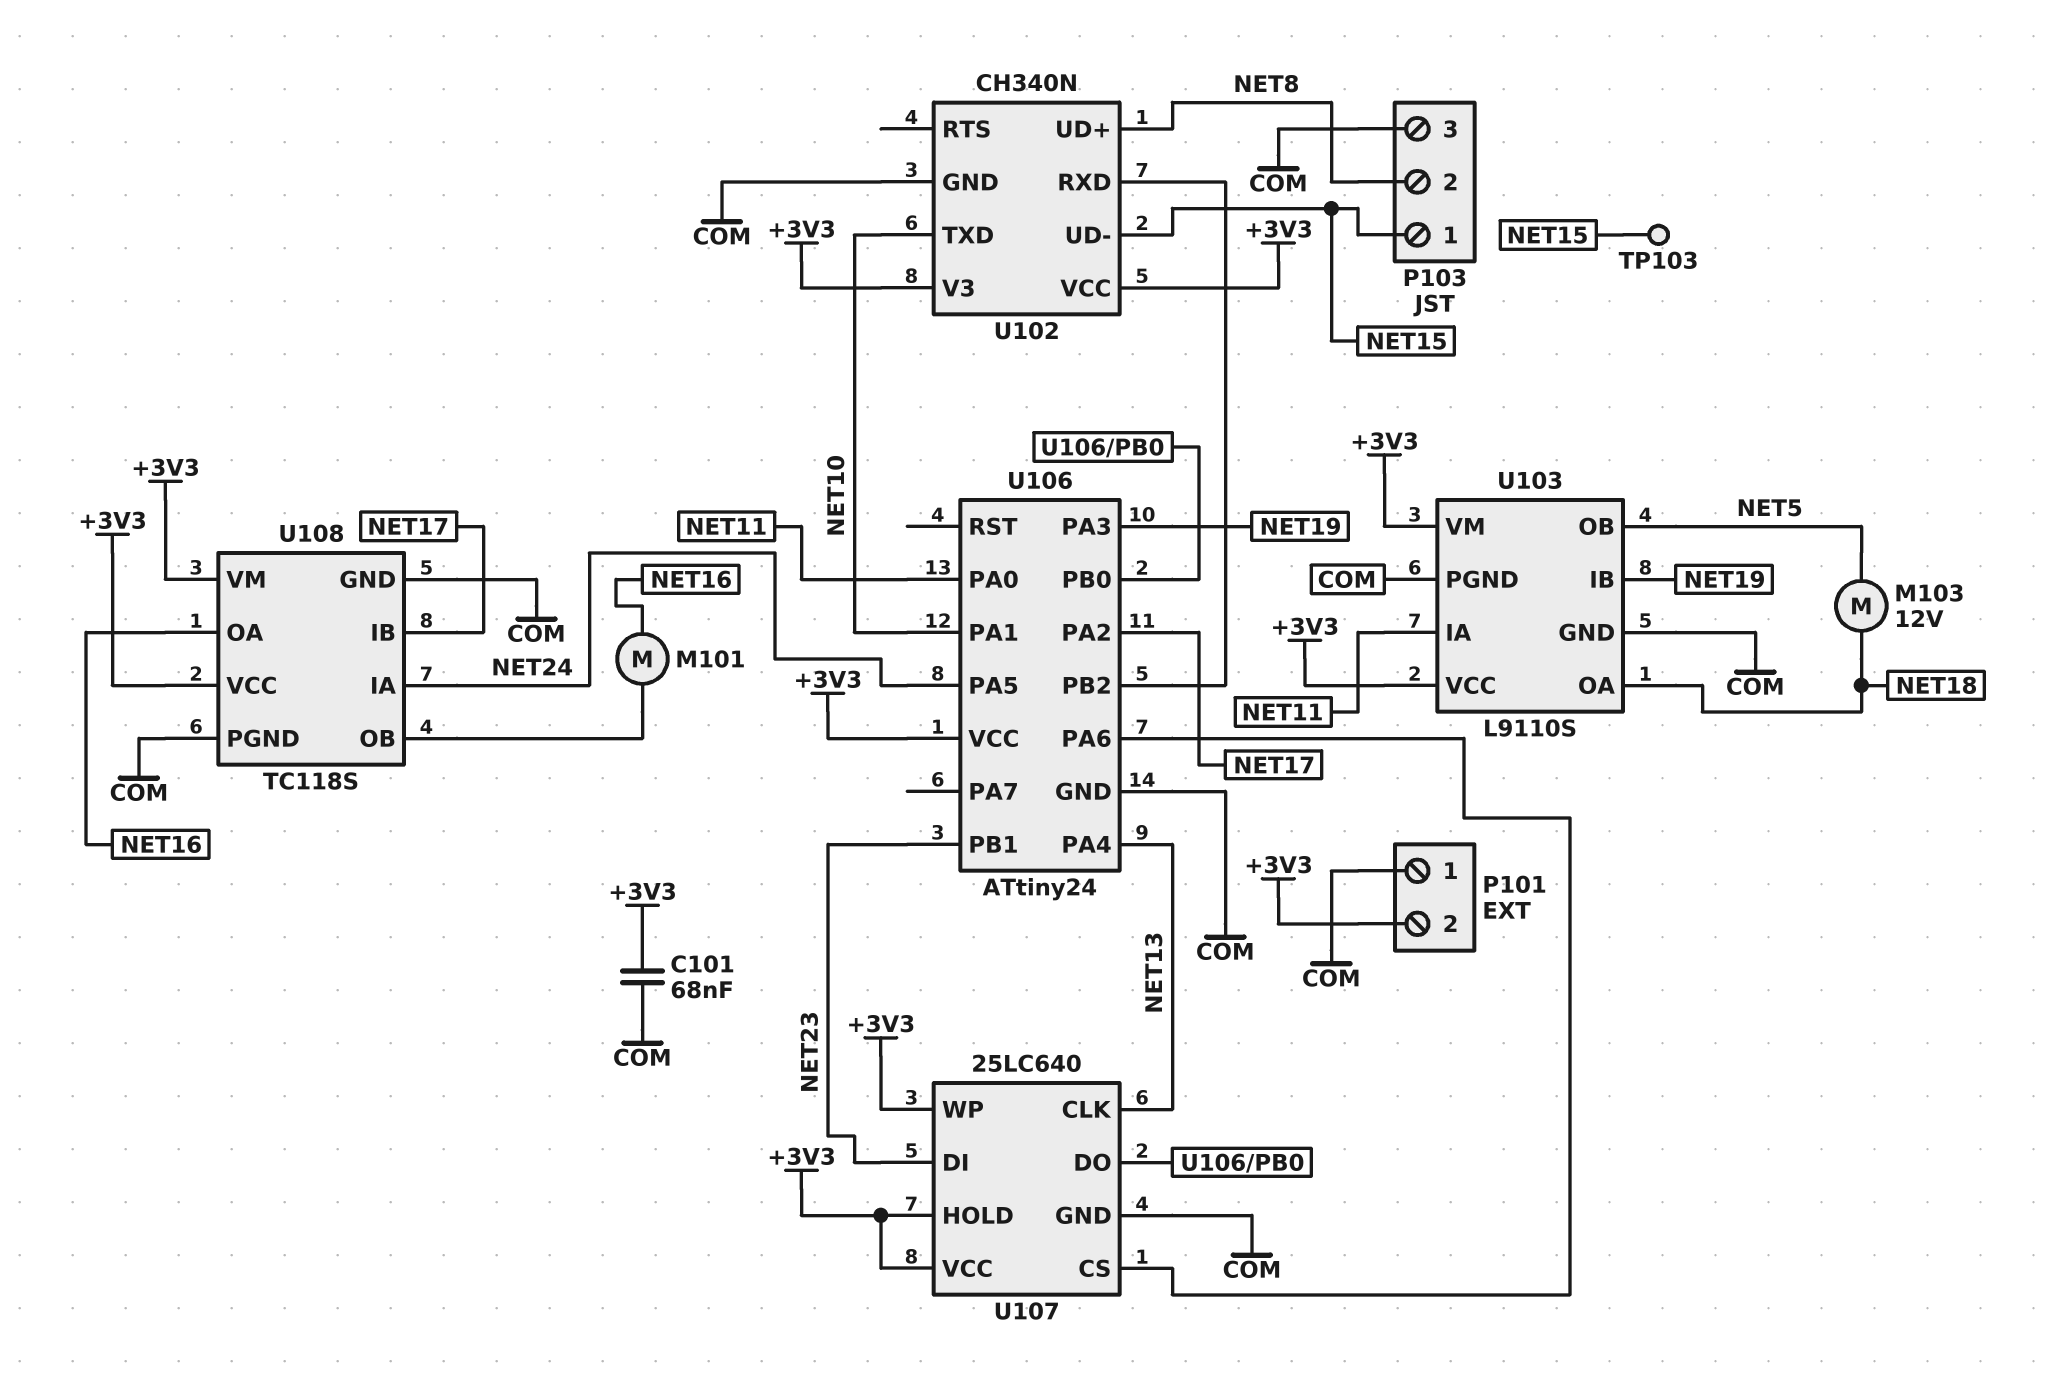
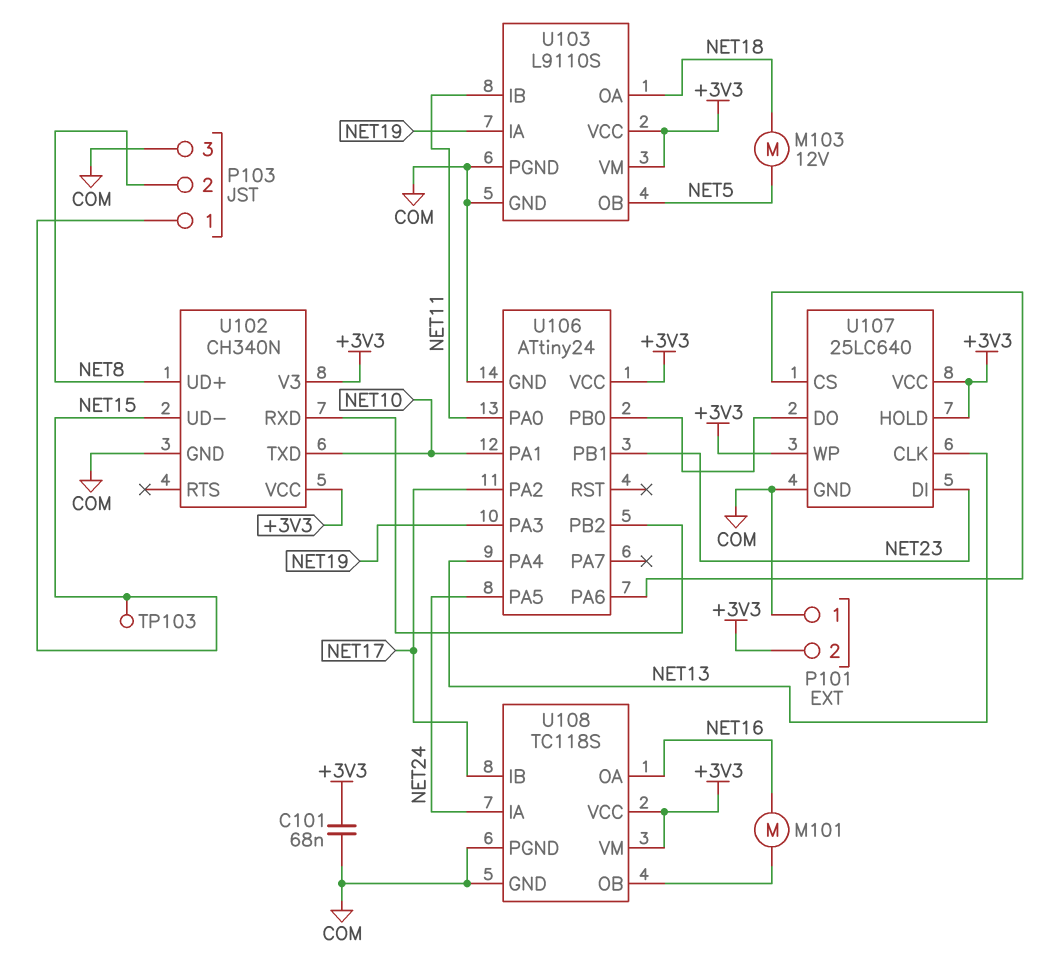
U103 pin IA: NET11 -> NET19
U103 pin IB: NET19 -> NET11

